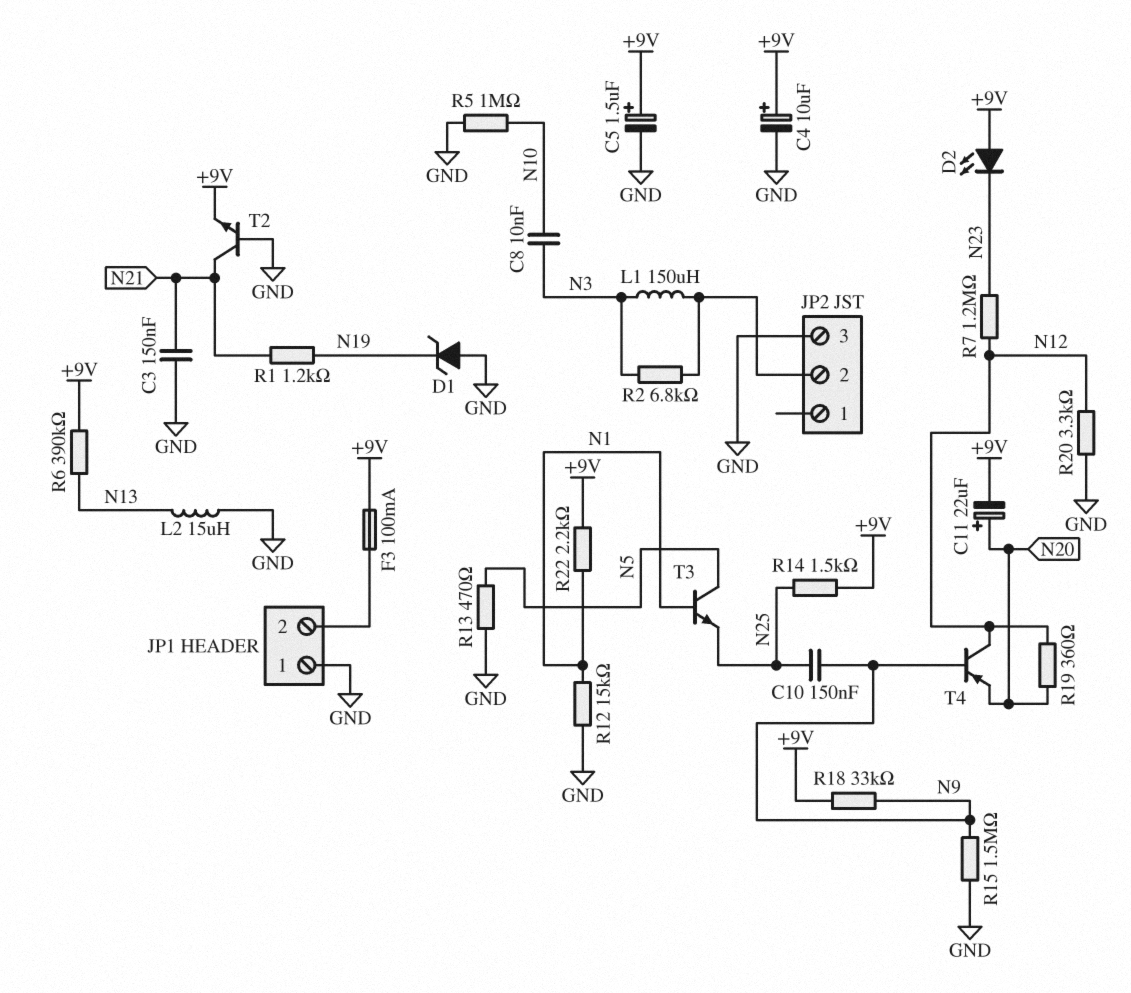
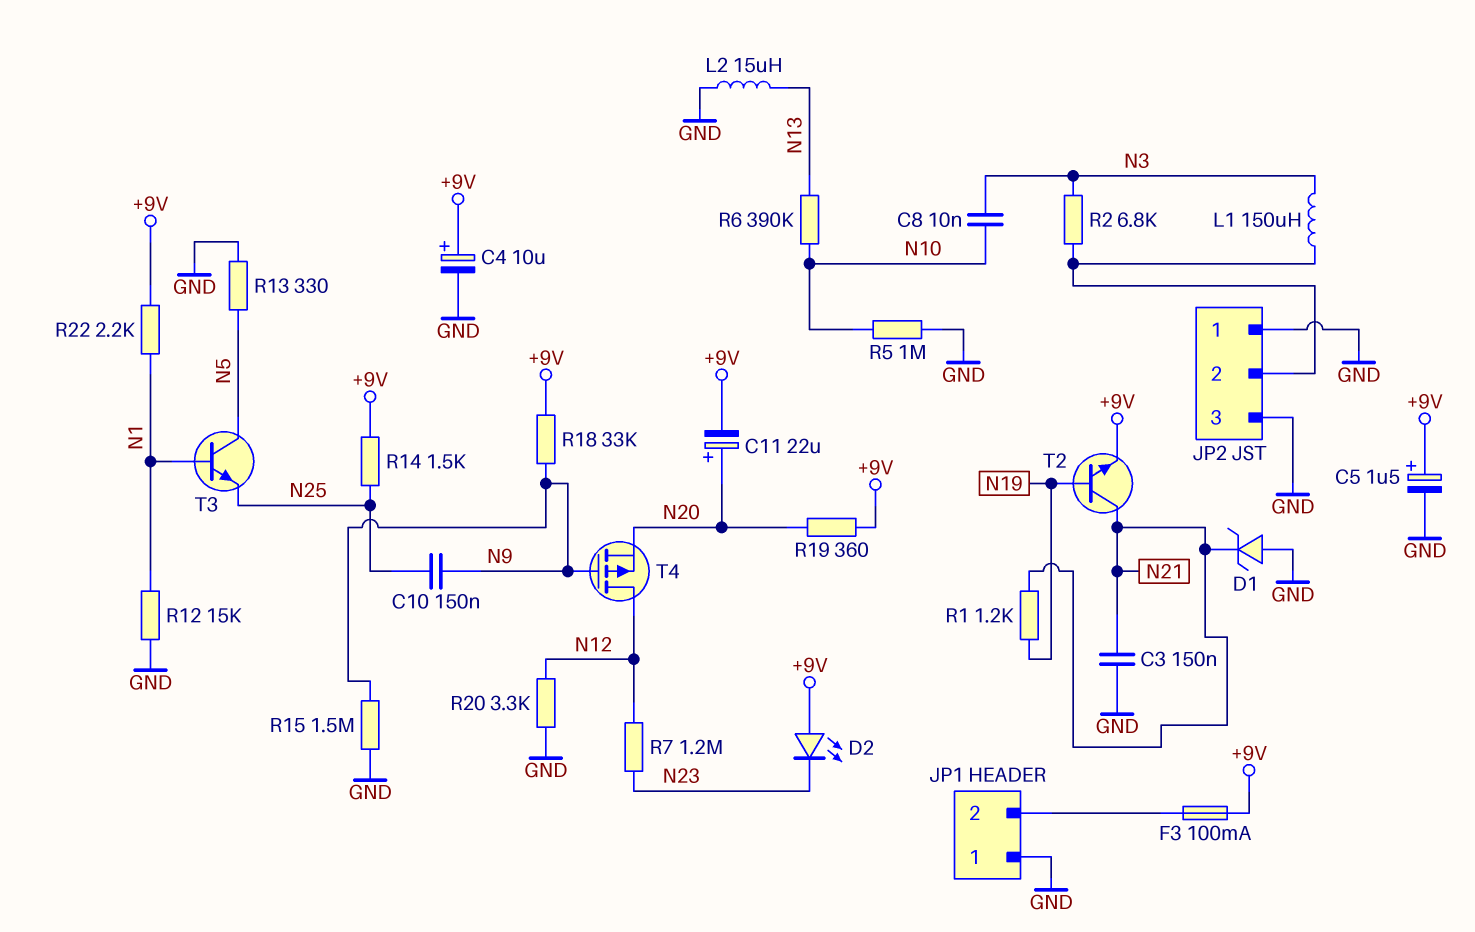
D1: zener (A GND, K N19) -> zener (A GND, K N21)
JP2 pin 1: none -> GND
R6: 390k (+9V, N13) -> 390k (N10, N13)
R13: 470 (GND, N5) -> 330 (GND, N5)
R19: 360 (N12, N20) -> 360 (+9V, N20)
T2: NPN (B GND, C N21, E +9V) -> NPN (B N19, C N21, E +9V)
T4: PNP (B N9, C N12, E N20) -> PMOS (G N9, D N12, S N20)

